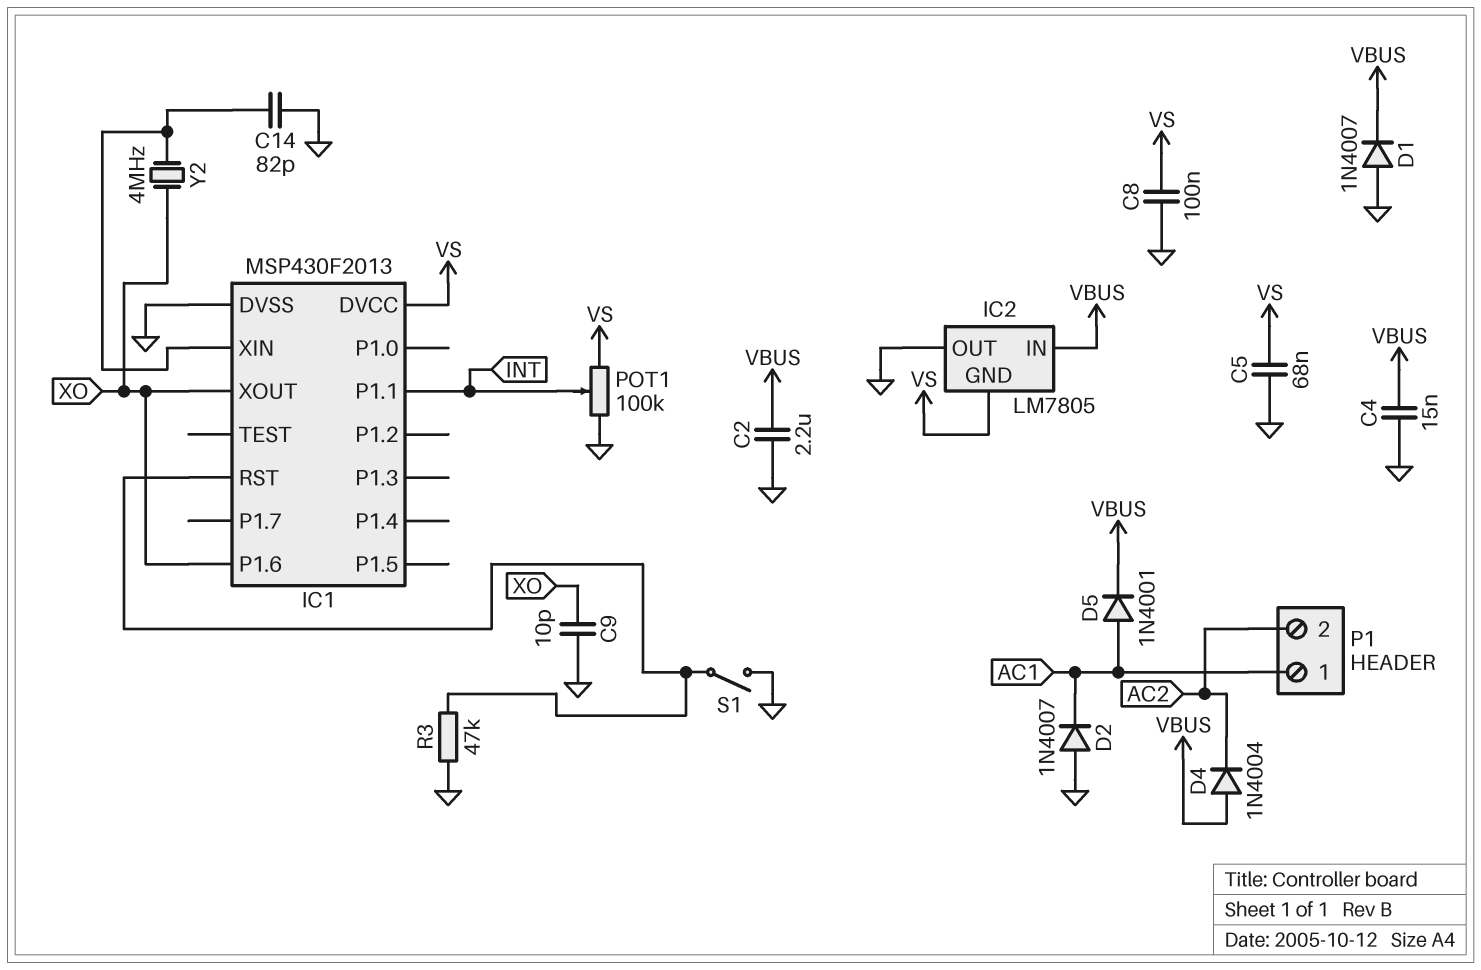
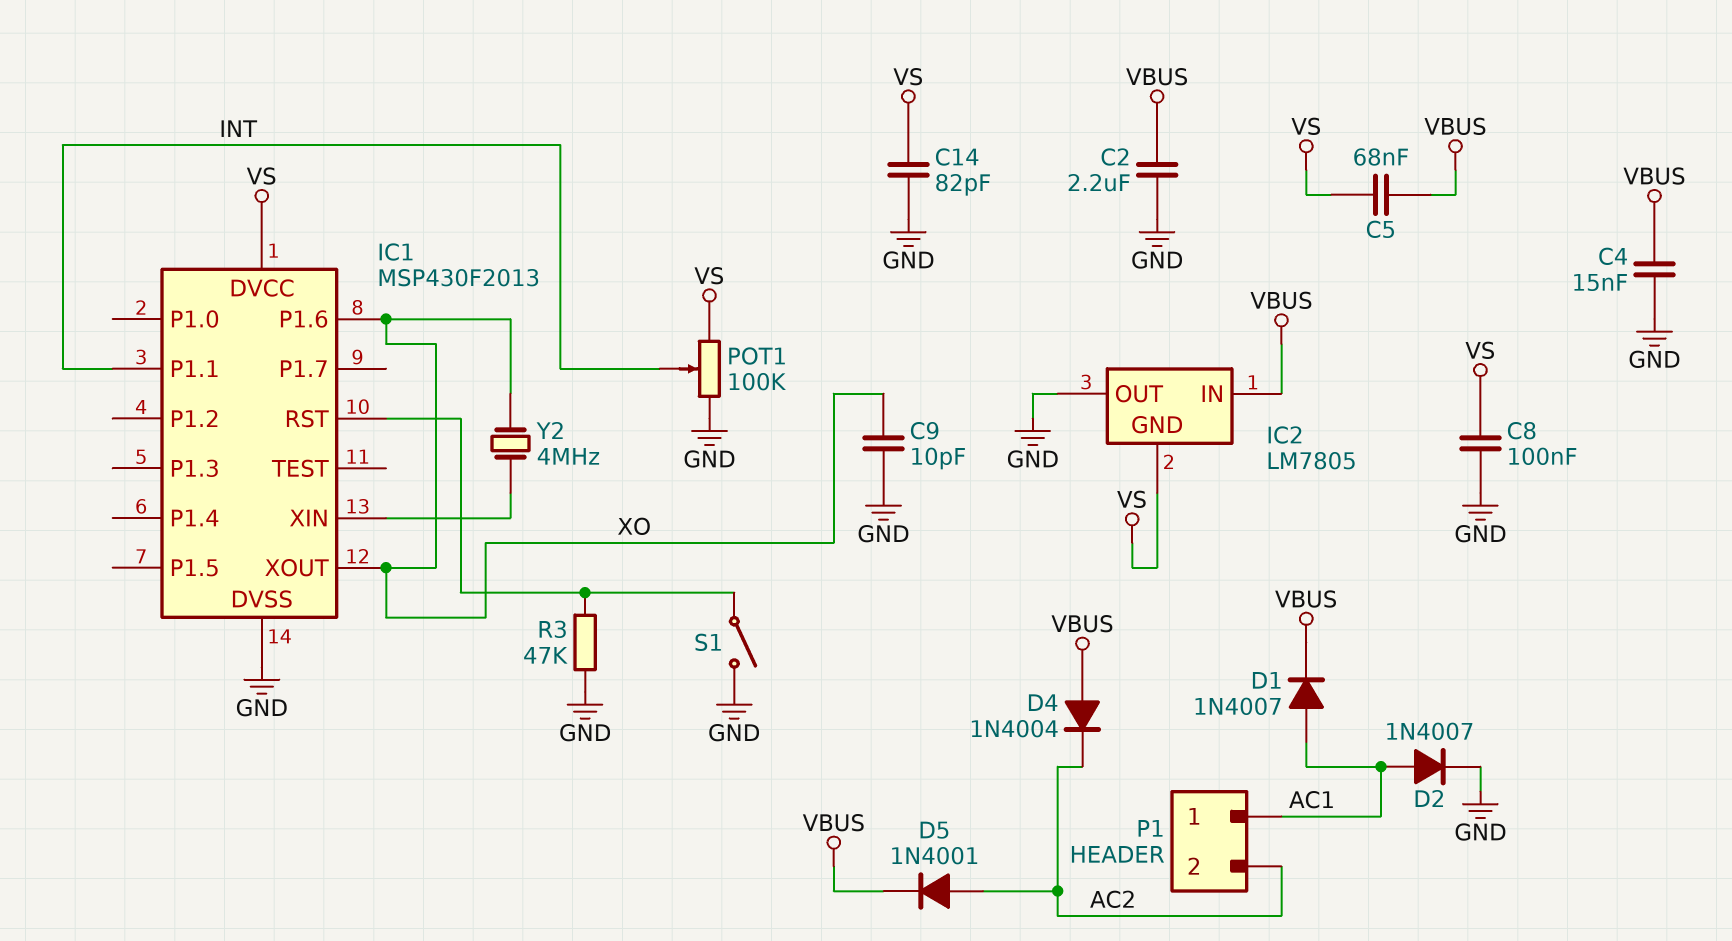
C5: 68nF (GND, VS) -> 68nF (VBUS, VS)
C14: 82pF (GND, IC1/XIN) -> 82pF (GND, VS)
D1: diode 1N4007 (A GND, K VBUS) -> diode 1N4007 (A AC1, K VBUS)
D2: diode 1N4007 (A GND, K AC1) -> diode 1N4007 (A AC1, K GND)
D5: diode 1N4001 (A AC1, K VBUS) -> diode 1N4001 (A AC2, K VBUS)

